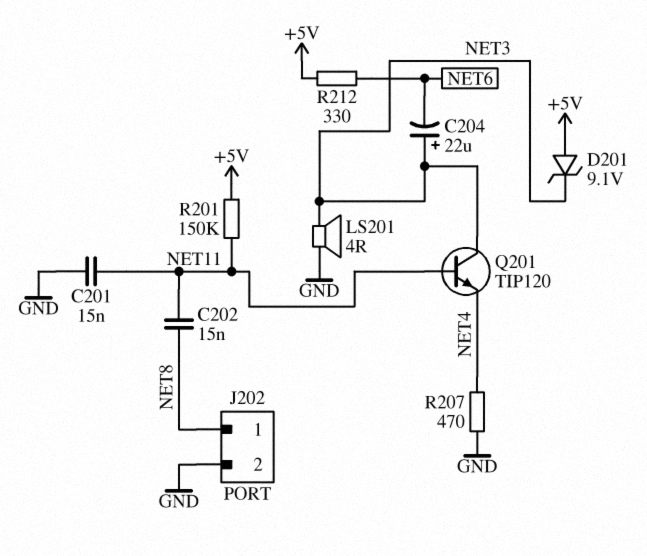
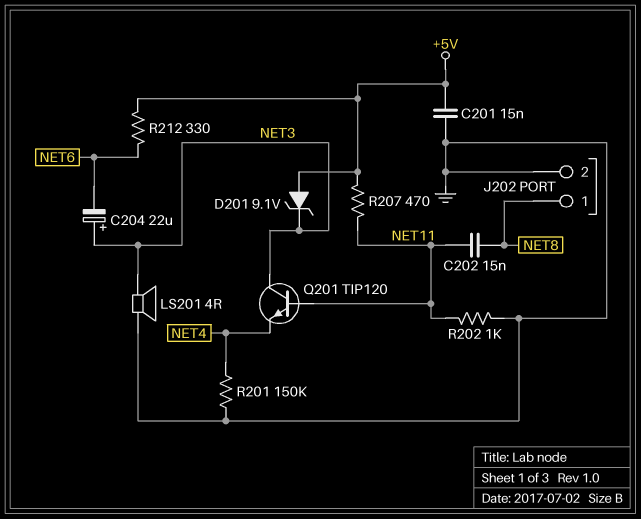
C201: 15nF (GND, NET11) -> 15nF (+5V, GND)
R201: 150k (+5V, NET11) -> 150k (GND, NET4)
R202: none -> 1k (GND, NET11)
R207: 470 (GND, NET4) -> 470 (+5V, NET11)

